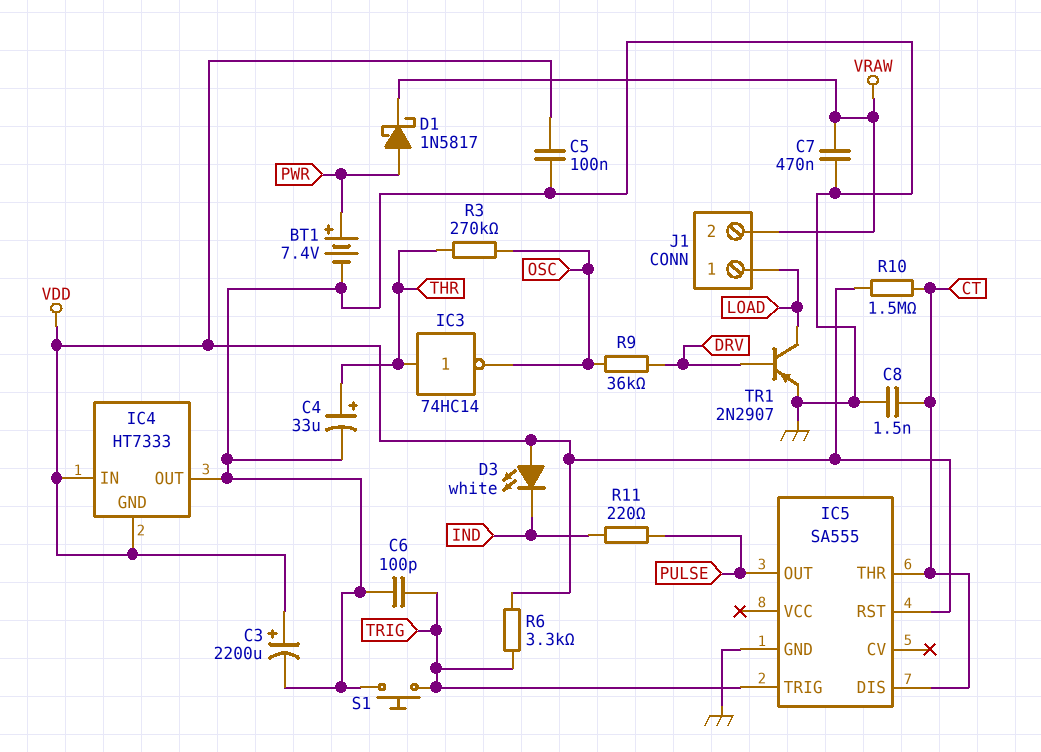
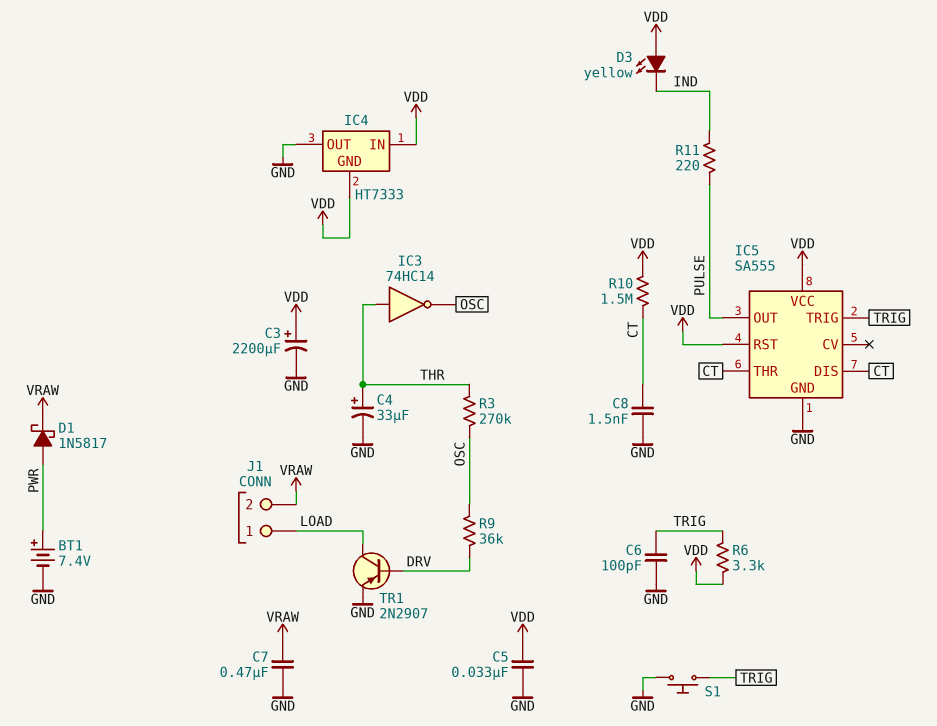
C5: 100nF (GND, VDD) -> 33nF (GND, VDD)
D3: LED white (A VDD, K IND) -> LED yellow (A VDD, K IND)
IC5 pin VCC: none -> VDD

